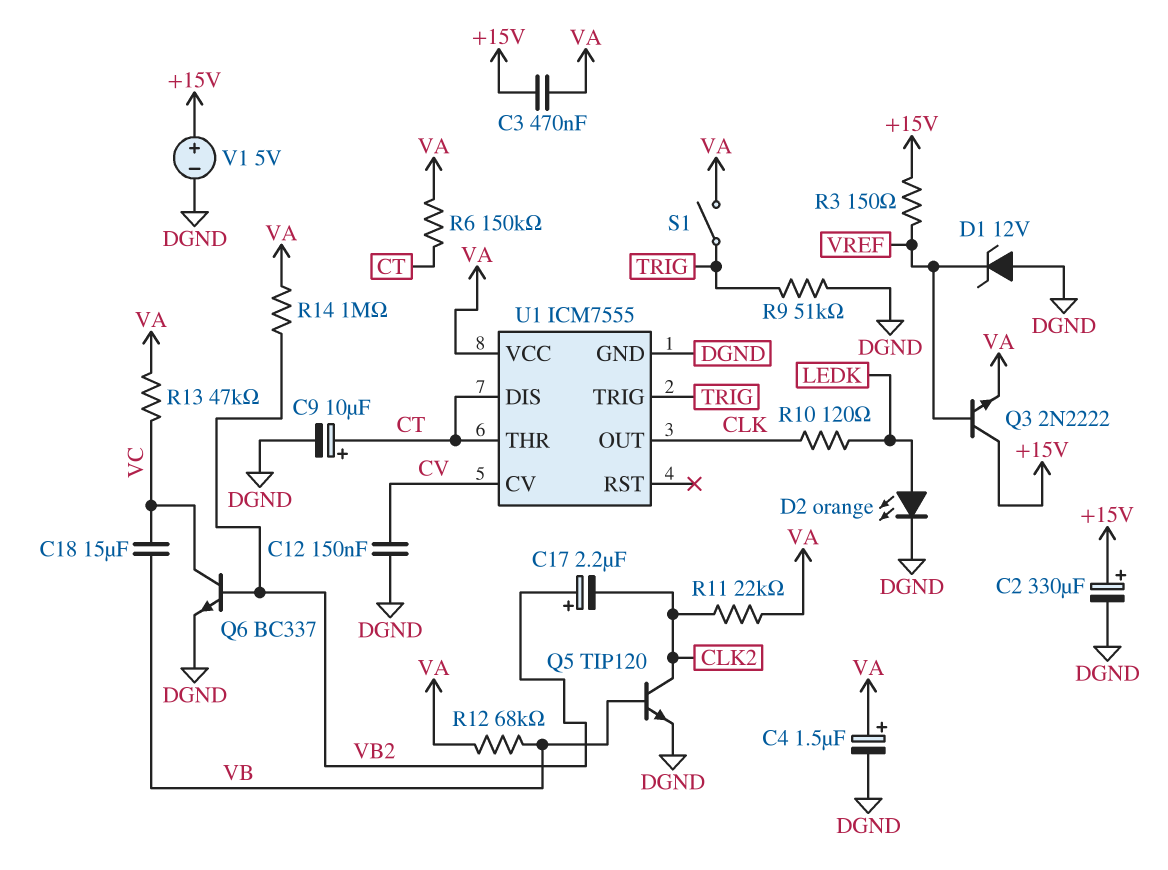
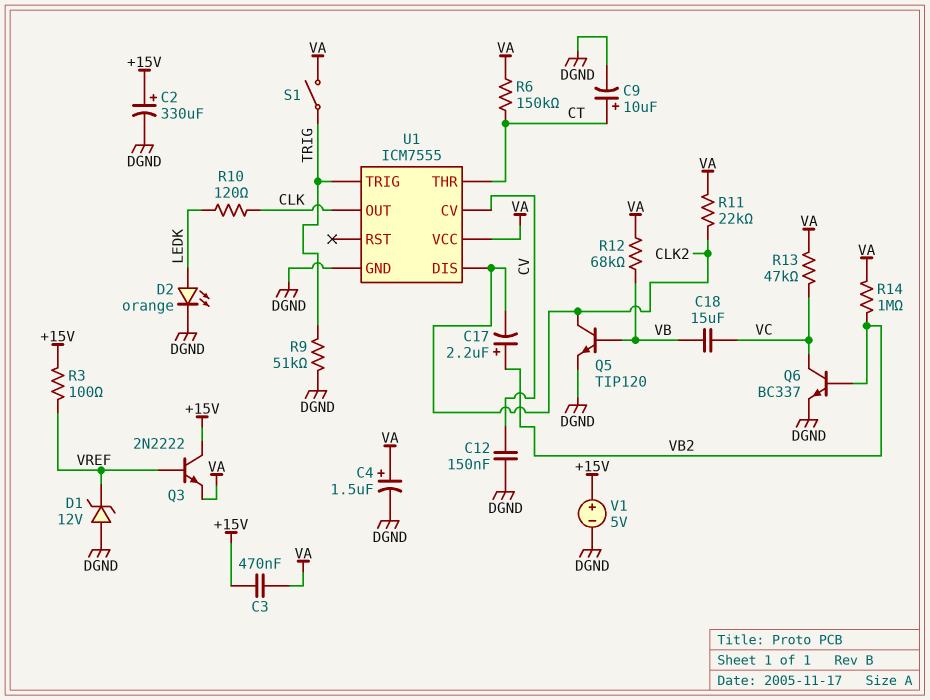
R3: 150 (+15V, VREF) -> 100 (+15V, VREF)
U1 pin DIS: CT -> CLK2

